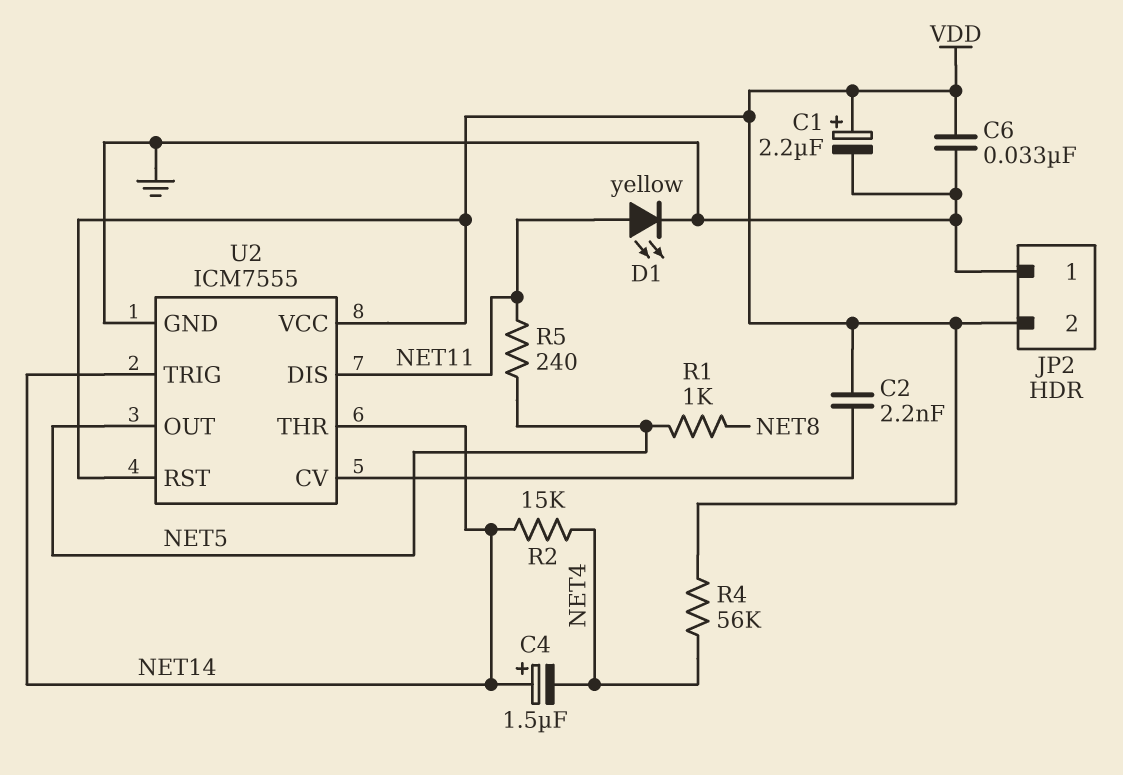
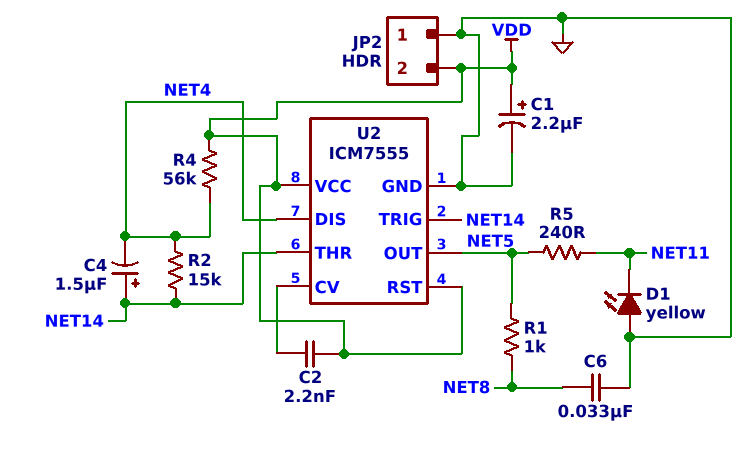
C6: 33nF (GND, VDD) -> 33nF (GND, NET8)
D1: LED yellow (A NET11, K GND) -> LED yellow (A GND, K NET11)
U2 pin DIS: NET11 -> NET4

